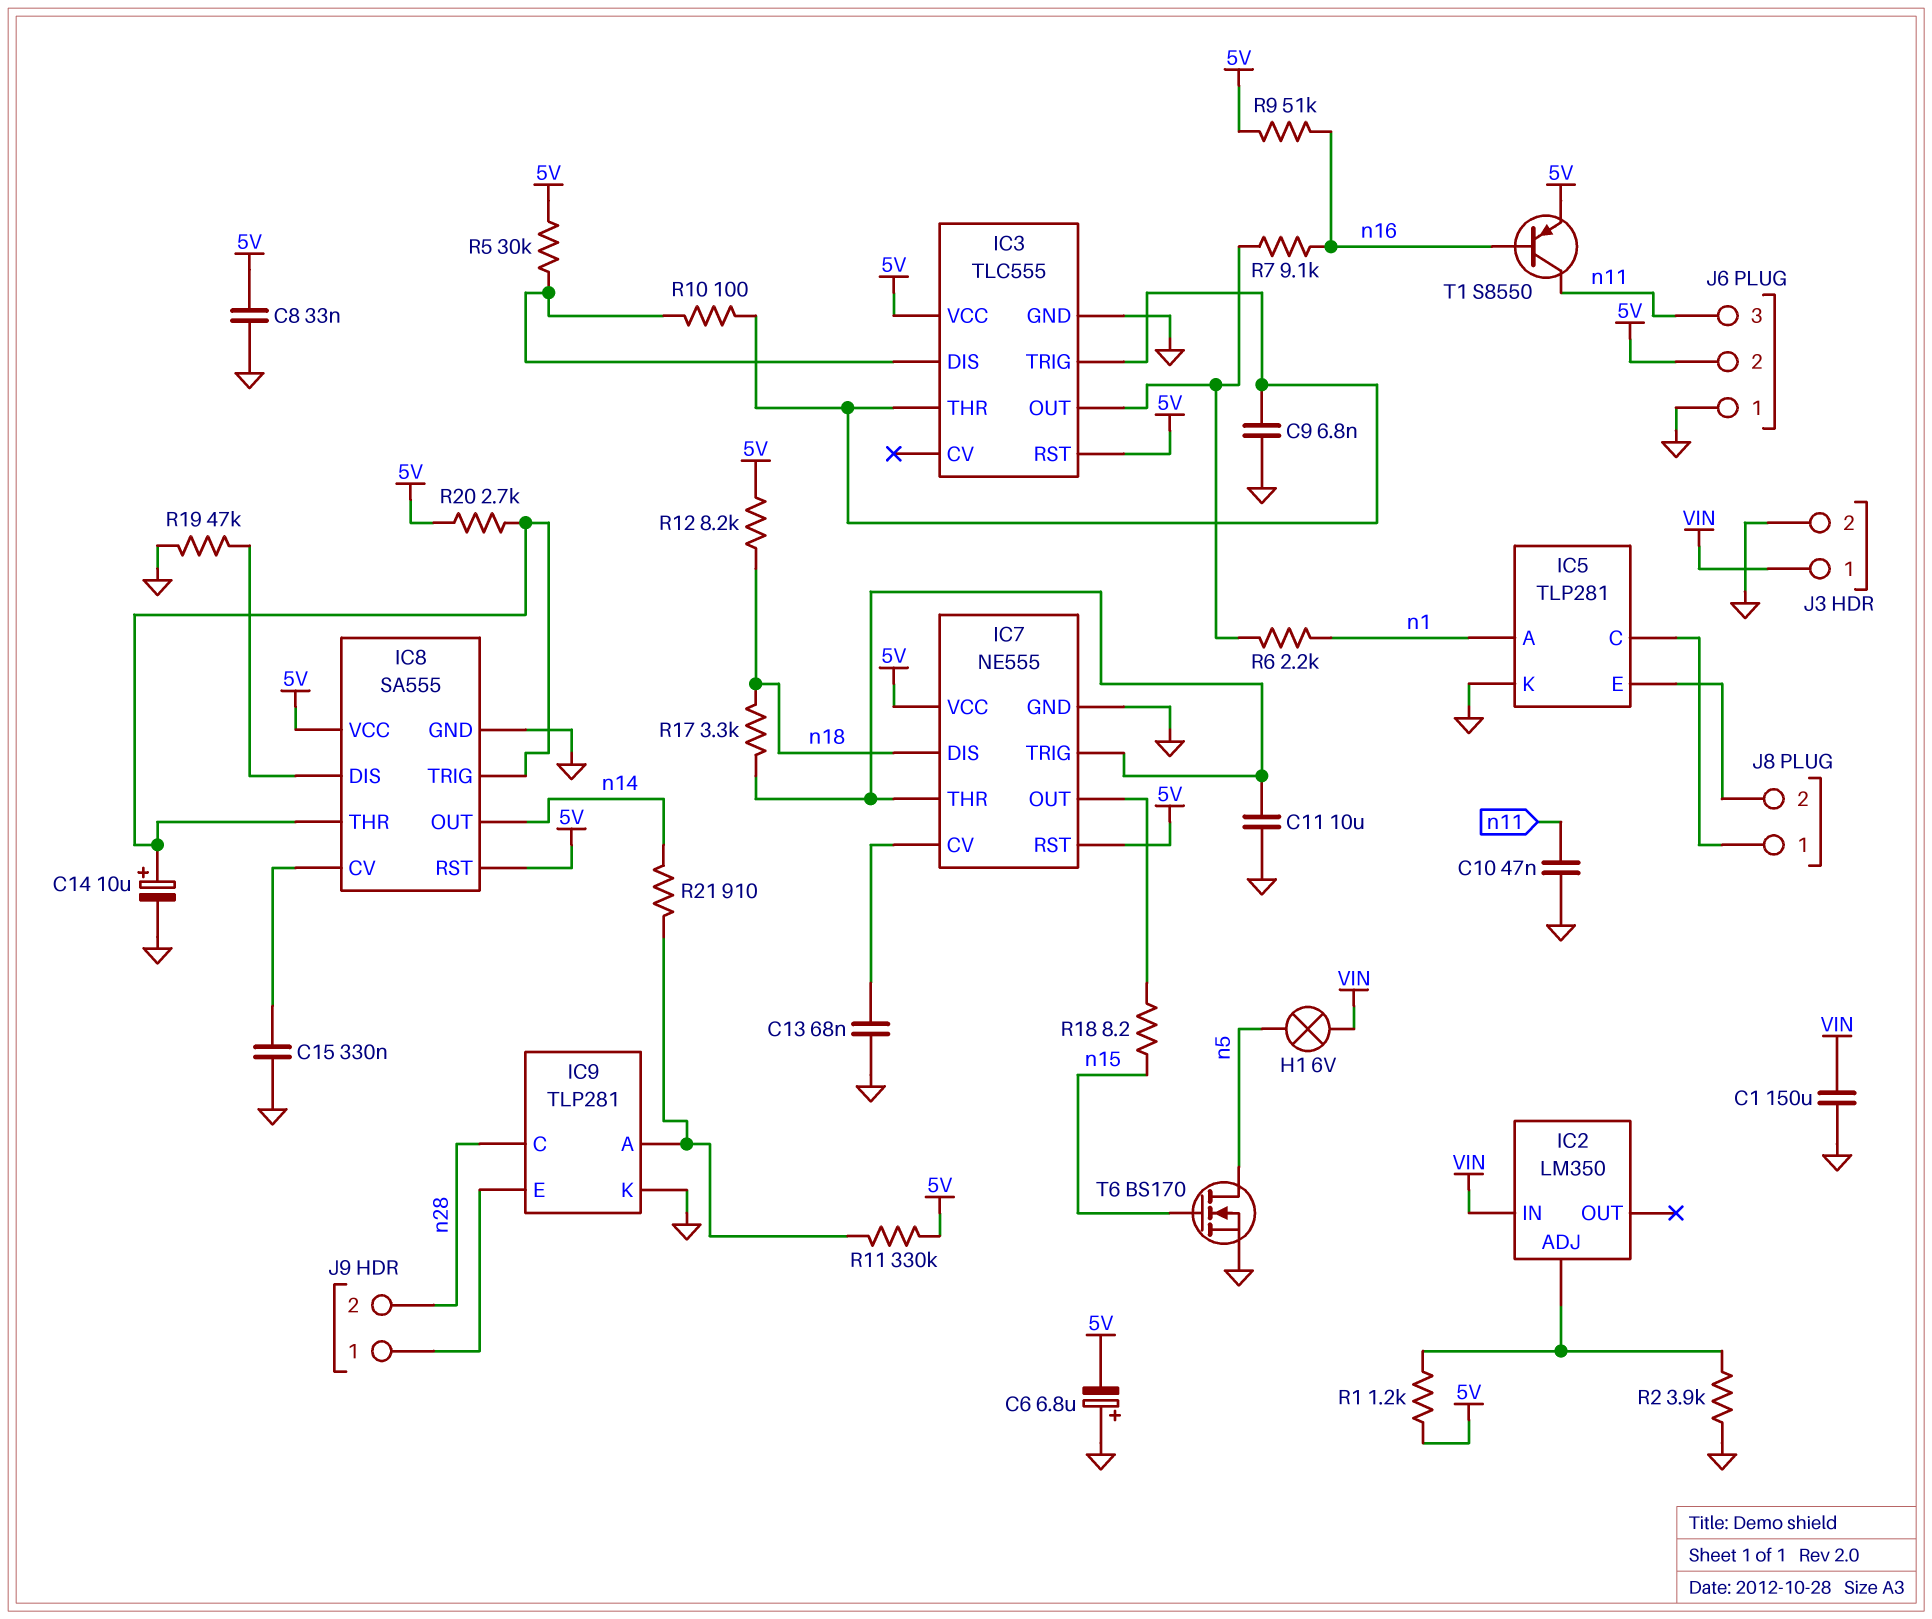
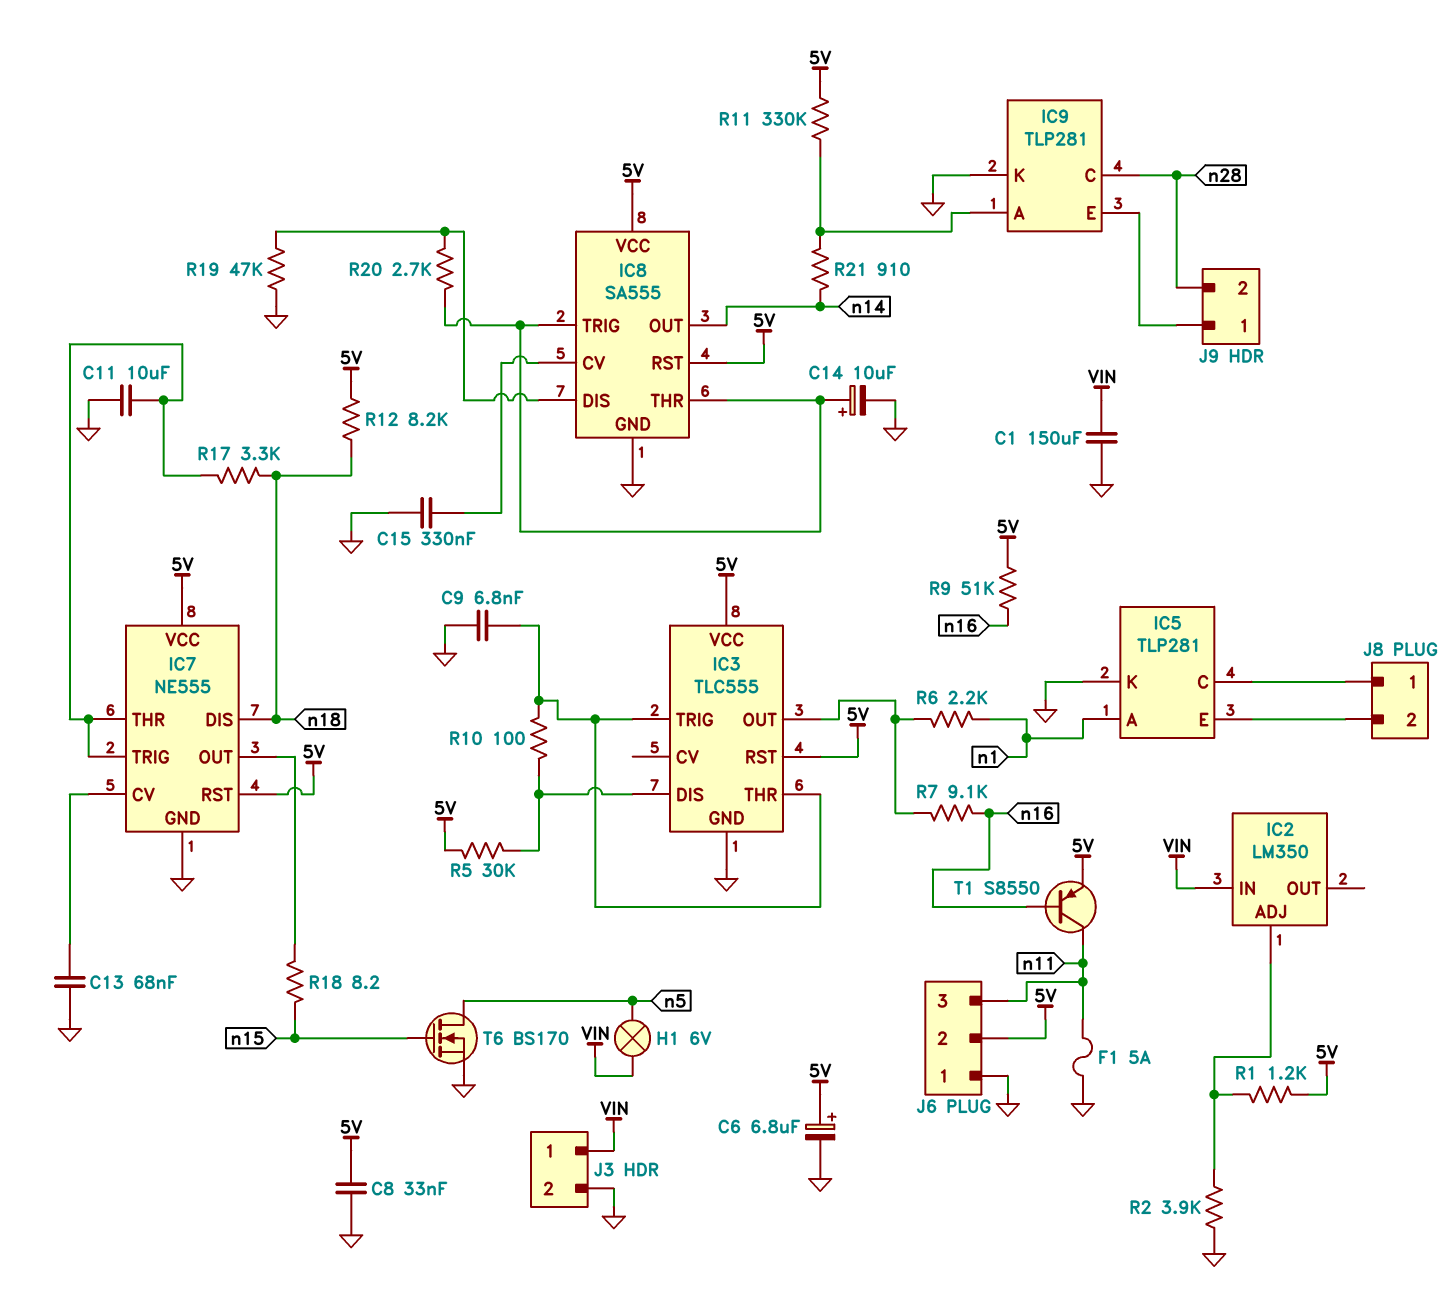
C6: 6.8uF (plus GND, minus 5V) -> 6.8uF (plus 5V, minus GND)
C10: 47nF (GND, n11) -> none
F1: none -> 5A (GND, n11)
R20: 2.7k (5V, IC8/THR) -> 2.7k (IC8/DIS, IC8/THR)

